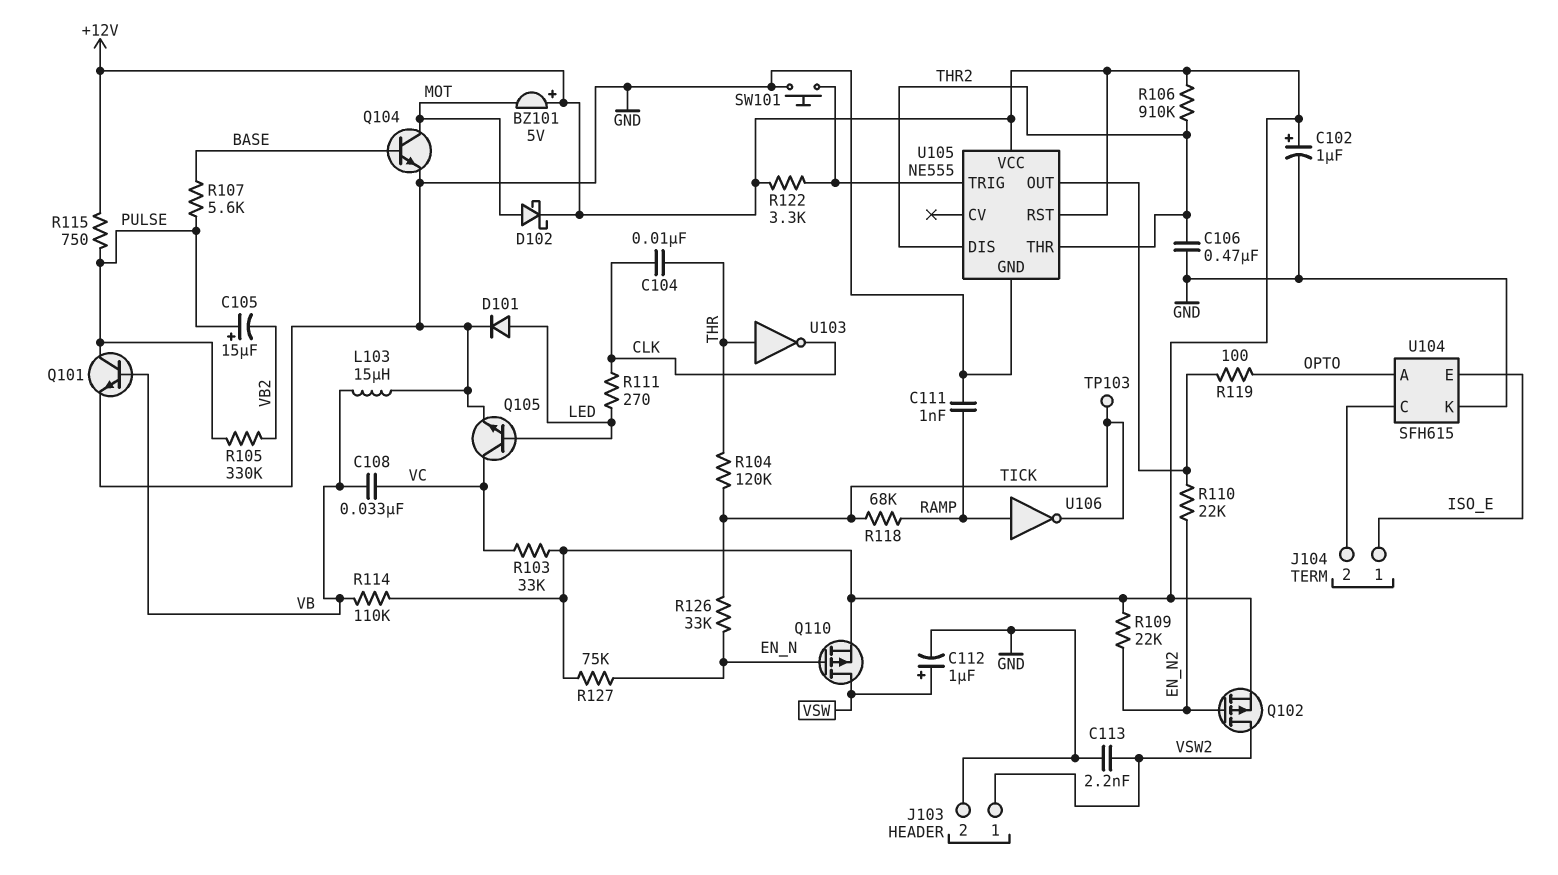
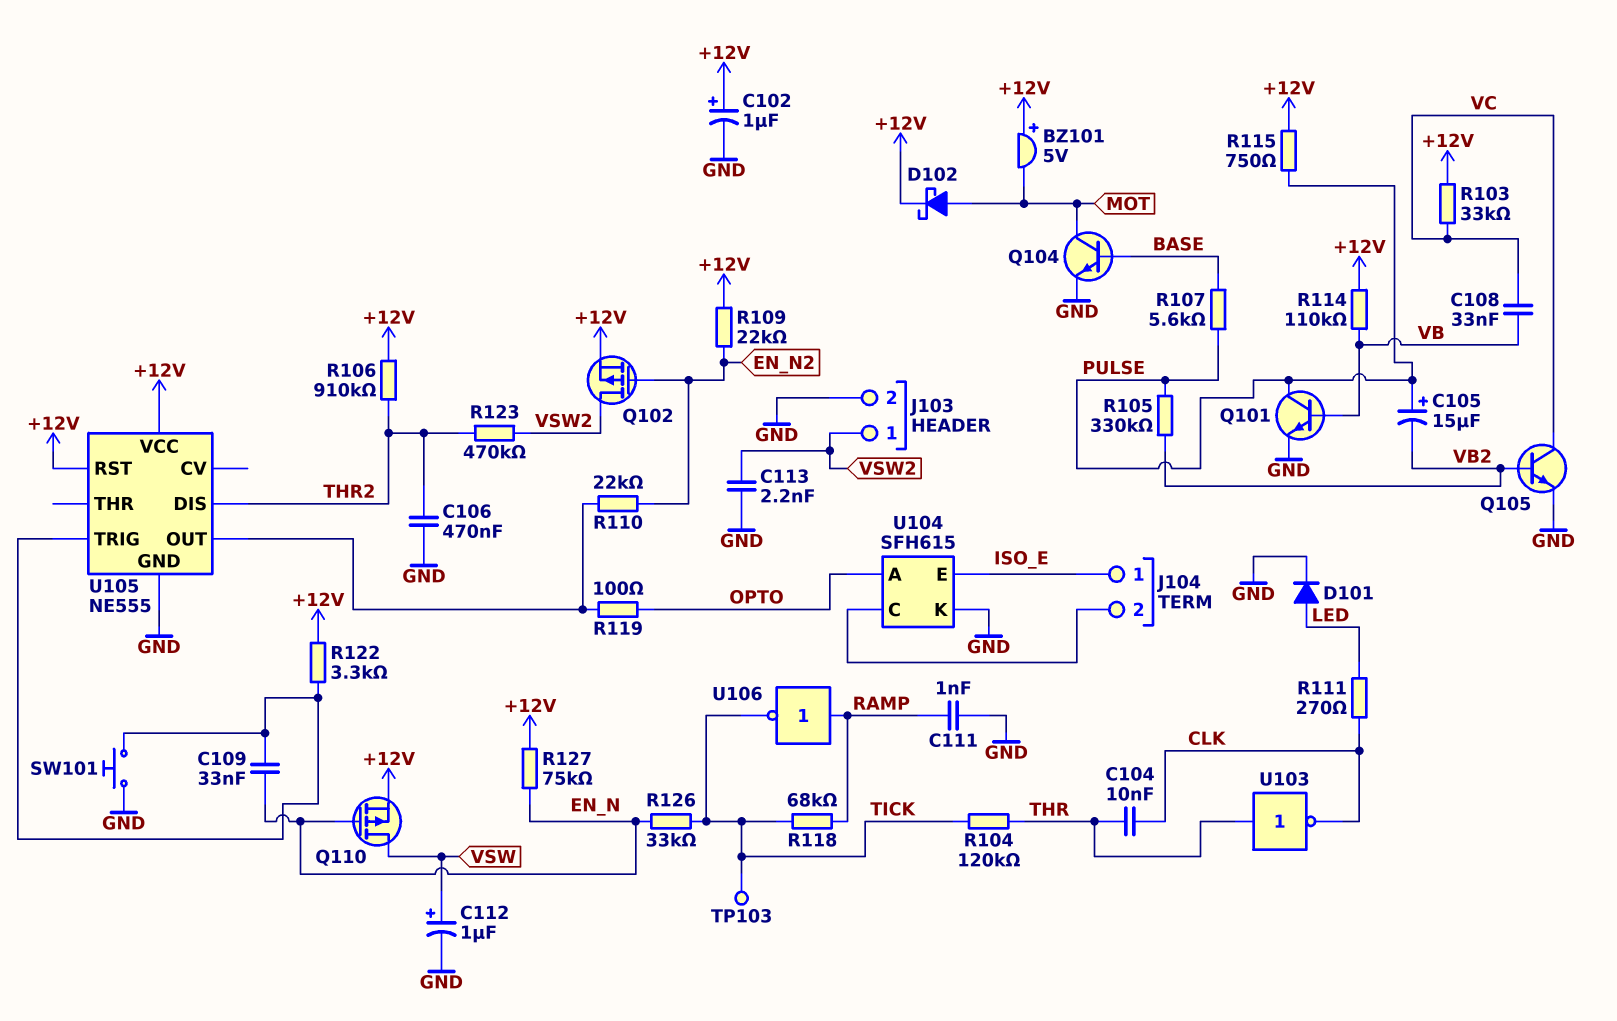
C109: none -> 33nF (EN_N, U105/TRIG)
L103: 15uH (GND, VB) -> none
Q105: NPN (B LED, C VC, E GND) -> NPN (B VB2, C VC, E GND)
R123: none -> 470k (THR2, VSW2)
U105 pin THR: THR2 -> none

